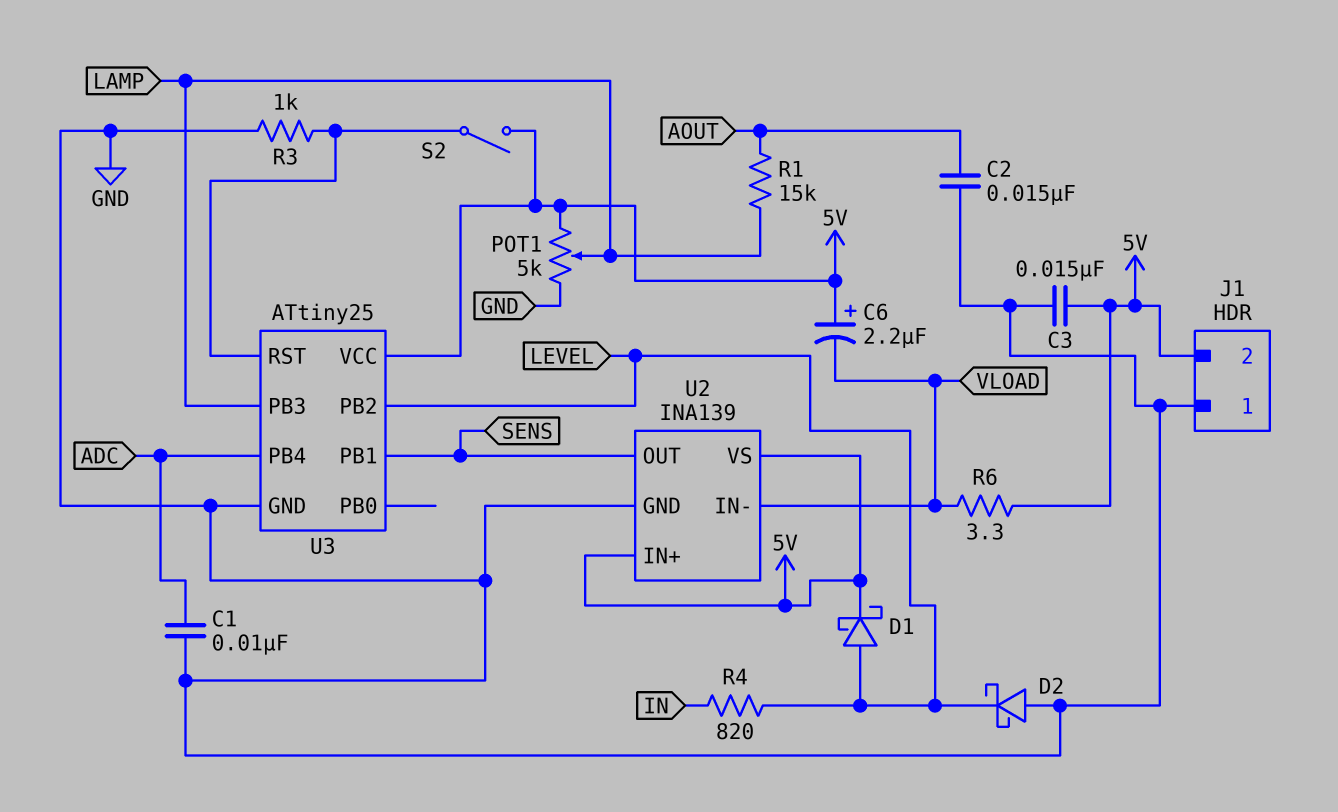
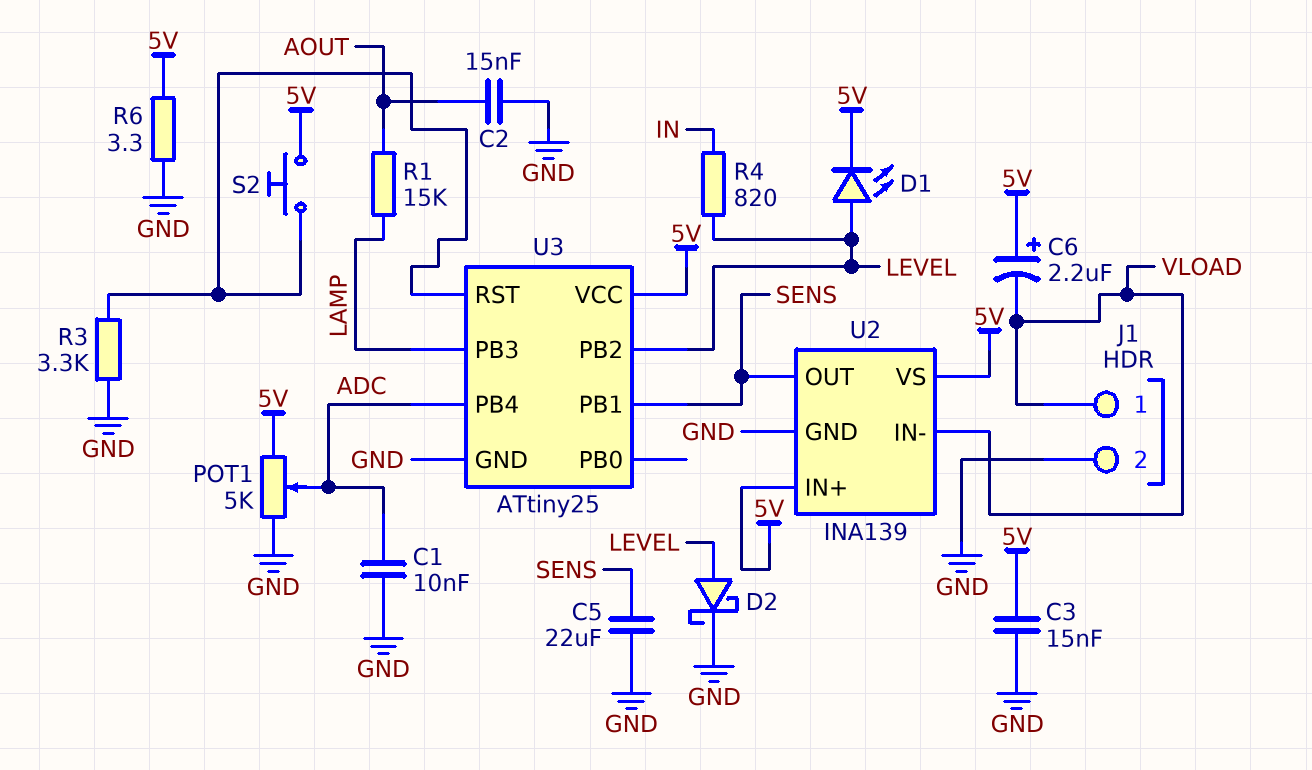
C5: none -> 22uF (GND, SENS)
D1: schottky (A LEVEL, K 5V) -> LED (A LEVEL, K 5V)
D2: schottky (A GND, K LEVEL) -> schottky (A LEVEL, K GND)
J1 pin 1: GND -> VLOAD
J1 pin 2: 5V -> GND
POT1: 5k (5V, GND, wiper LAMP) -> 5k (5V, GND, wiper ADC)
R3: 1k (GND, U3/RST) -> 3.3k (GND, U3/RST)
R6: 3.3 (5V, VLOAD) -> 3.3 (5V, GND)
S2: switch (5V, U3/RST) -> button (5V, U3/RST)

